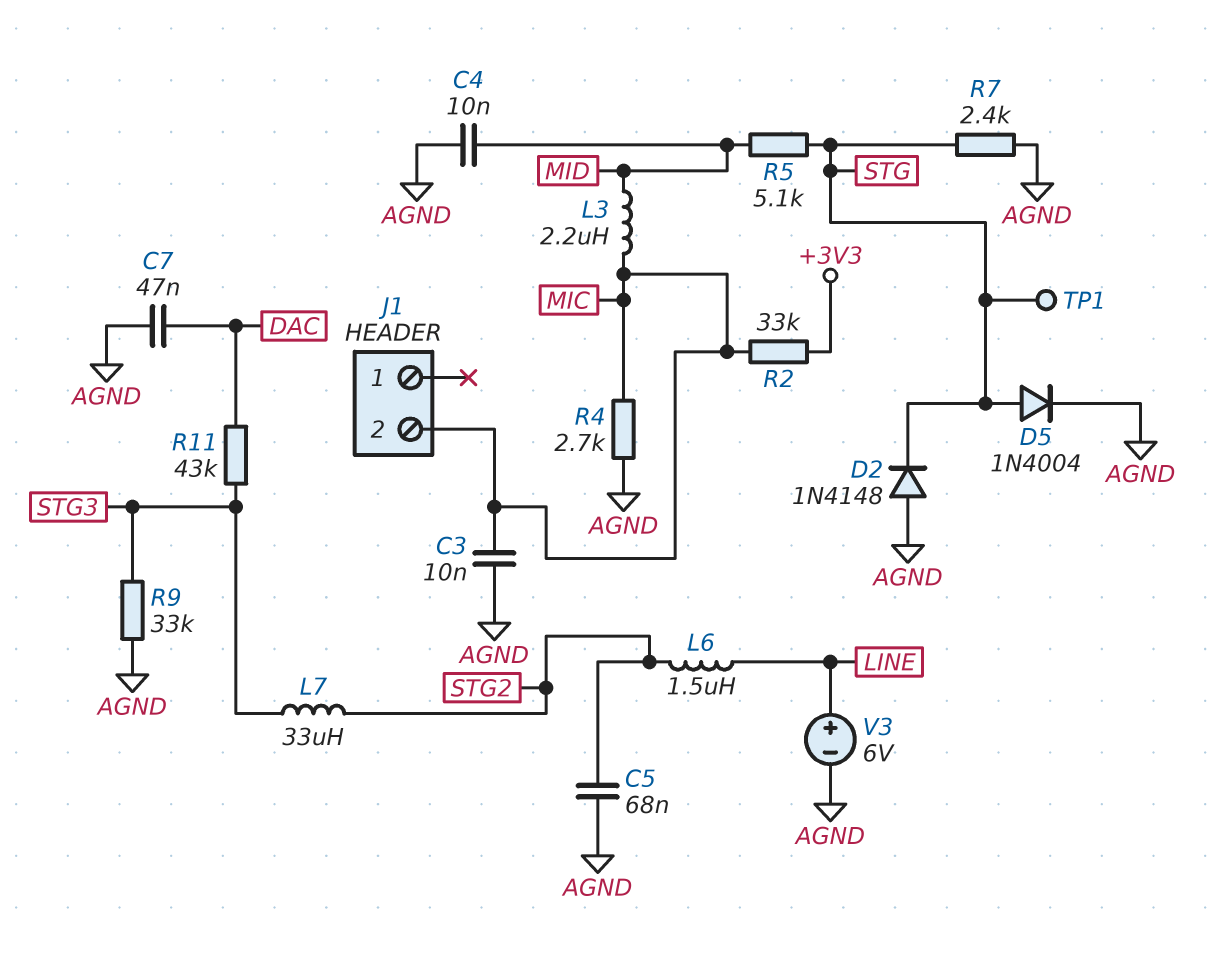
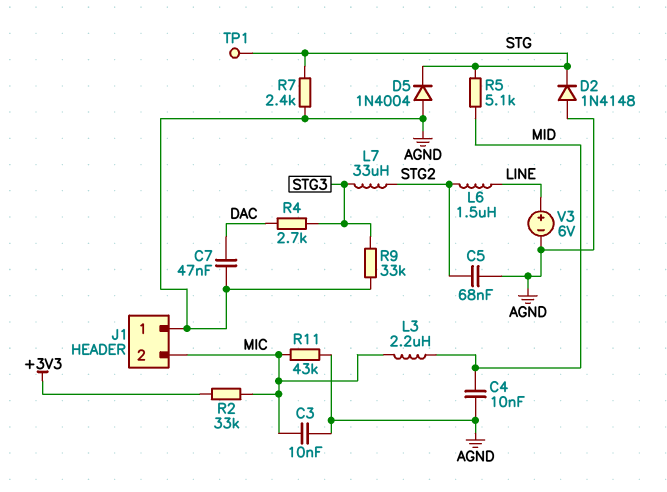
D5: diode 1N4004 (A STG, K AGND) -> diode 1N4004 (A AGND, K STG)
J1 pin 1: none -> AGND
R4: 2.7k (AGND, MIC) -> 2.7k (DAC, STG3)
R11: 43k (DAC, STG3) -> 43k (AGND, MIC)

